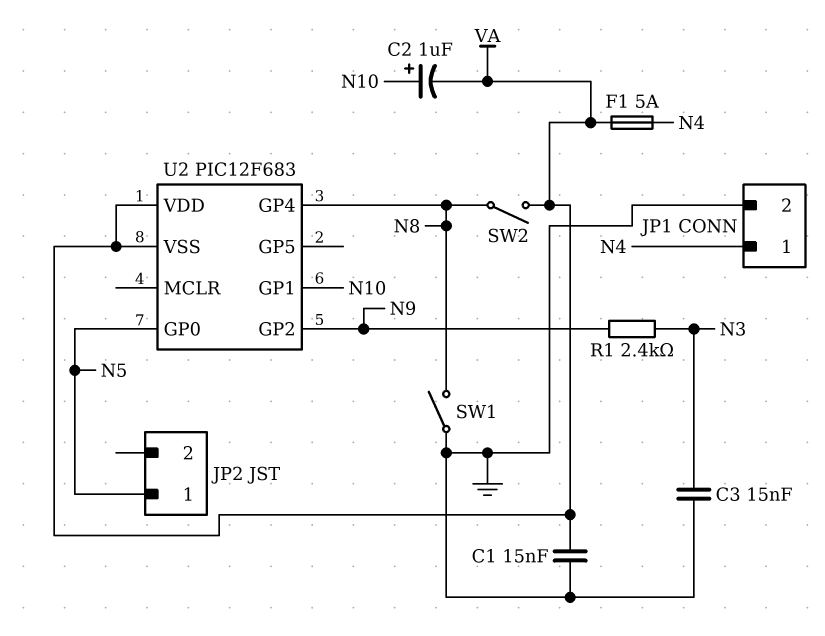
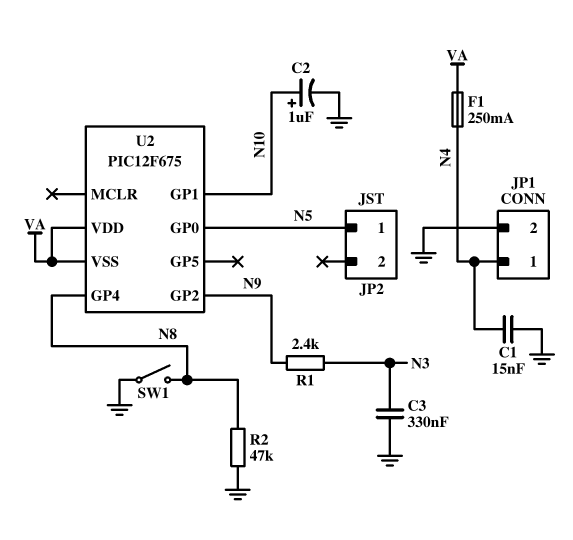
C1: 15nF (GND, VA) -> 15nF (GND, N4)
C2: 1uF (plus N10, minus VA) -> 1uF (plus N10, minus GND)
C3: 15nF (GND, N3) -> 330nF (GND, N3)
F1: 5A (N4, VA) -> 250mA (N4, VA)
R2: none -> 47k (GND, N8)
SW2: switch (N8, VA) -> none
U2: PIC12F683 -> PIC12F675

